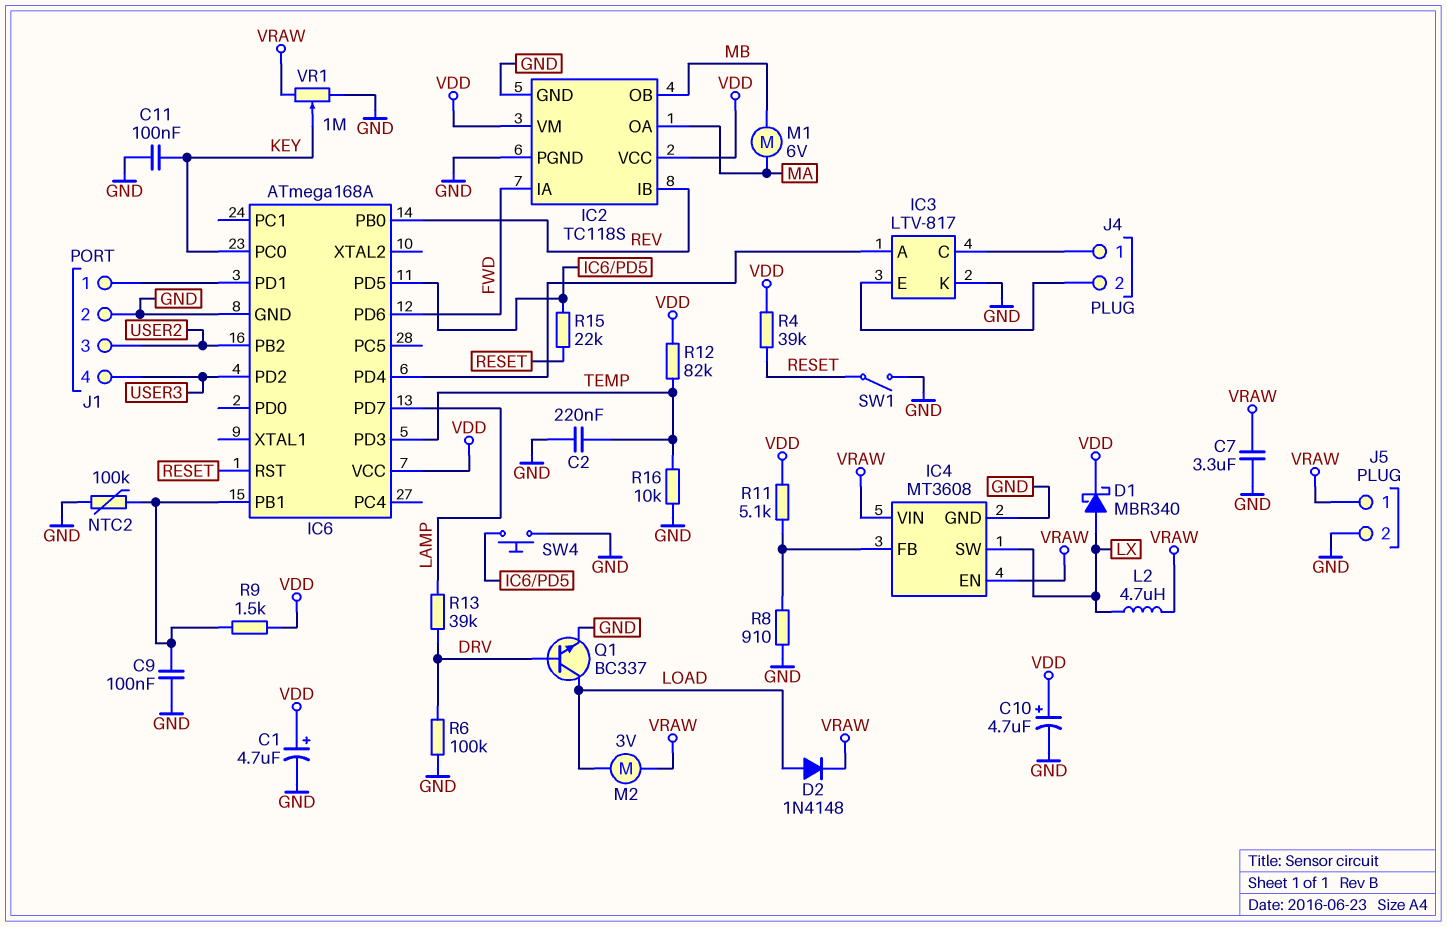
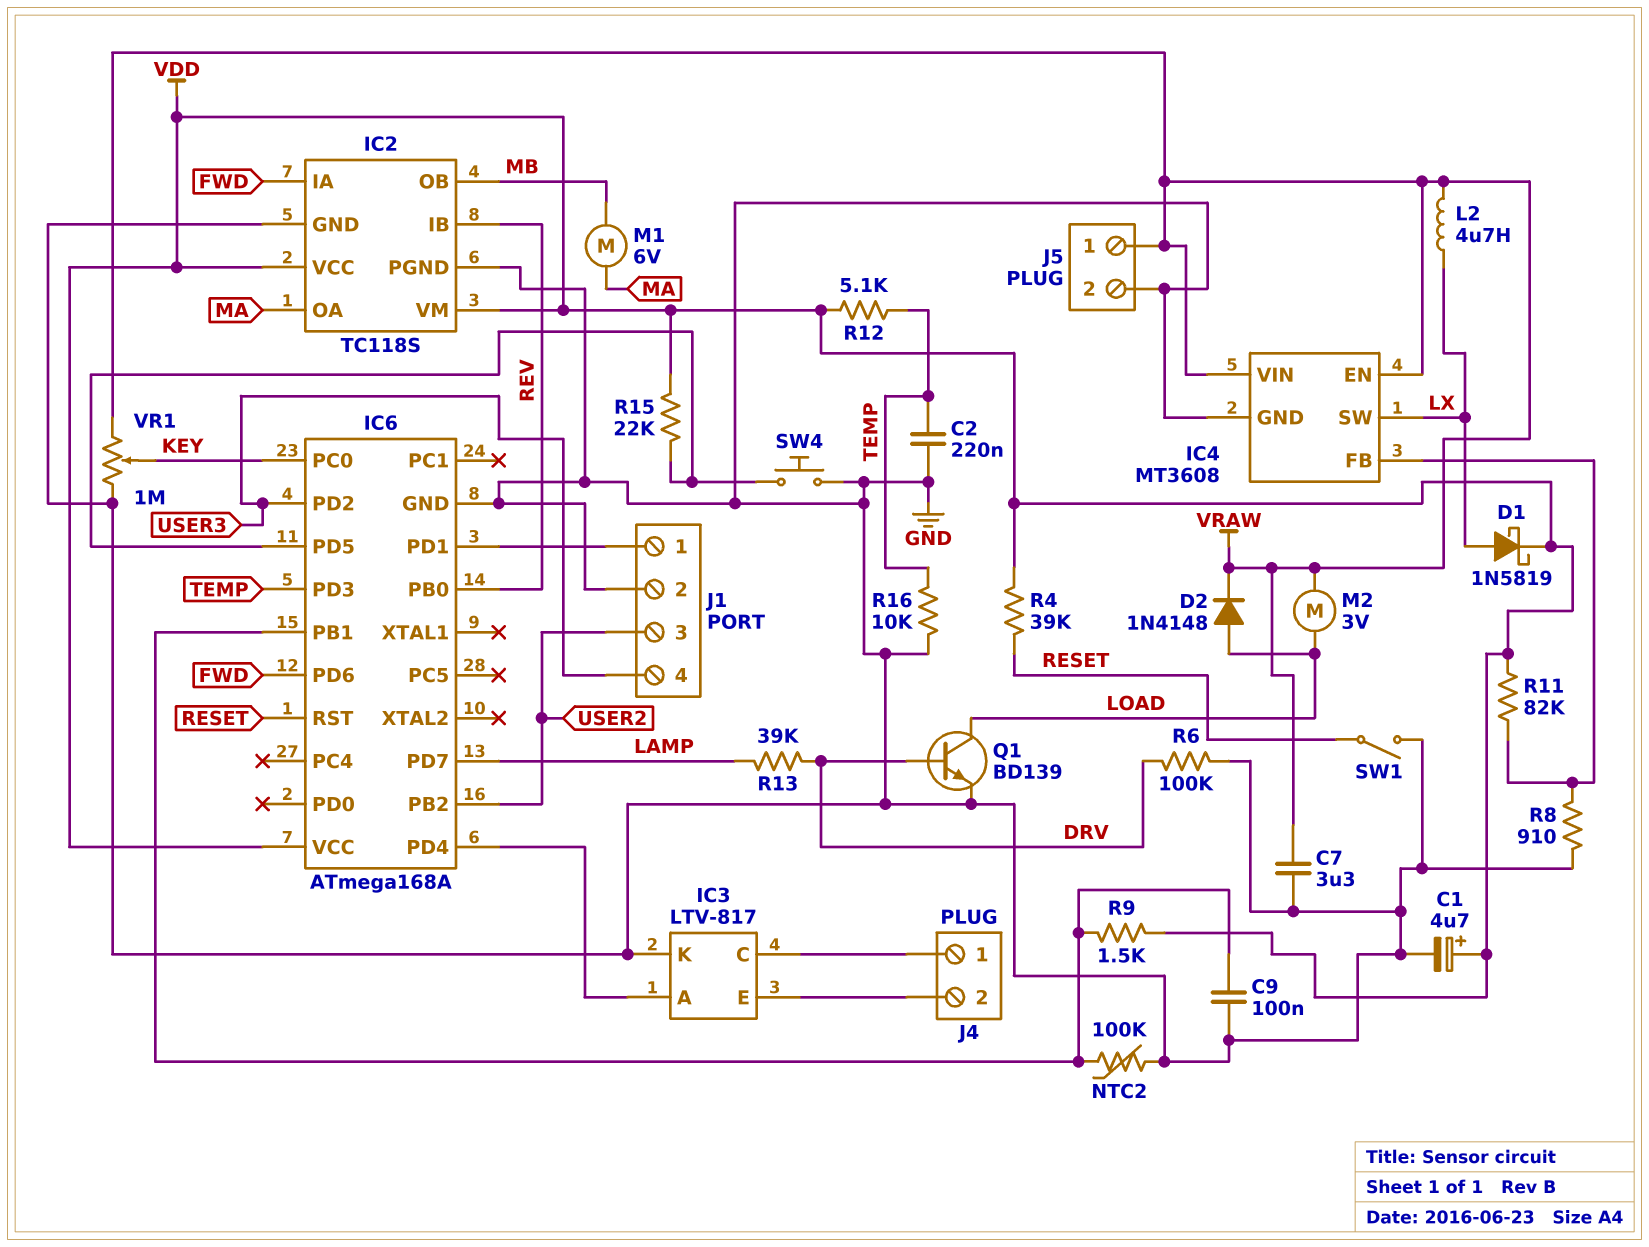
C10: 4.7uF (plus VDD, minus GND) -> none
C11: 100nF (GND, KEY) -> none
D1: schottky MBR340 (A LX, K VDD) -> schottky 1N5819 (A LX, K VDD)
Q1: NPN BC337 (B DRV, C LOAD, E GND) -> NPN BD139 (B DRV, C LOAD, E GND)
R11: 5.1k (IC4/FB, VDD) -> 82k (IC4/FB, VDD)
R12: 82k (TEMP, VDD) -> 5.1k (TEMP, VDD)
R15: 22k (IC6/PD5, RESET) -> 22k (IC6/PD5, VDD)

